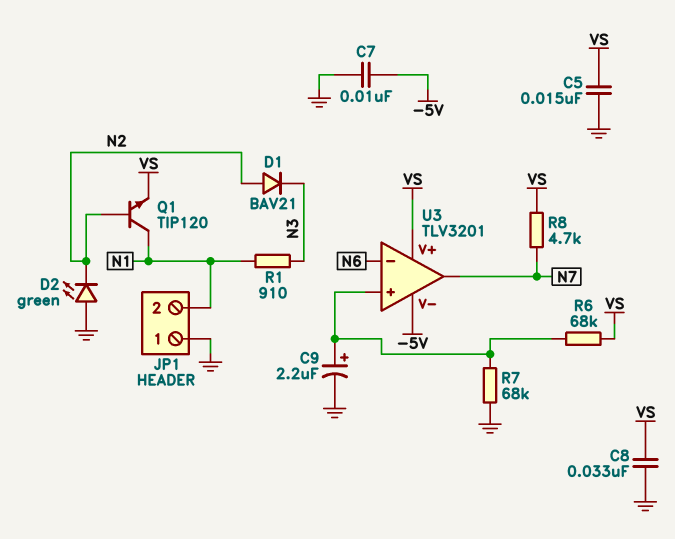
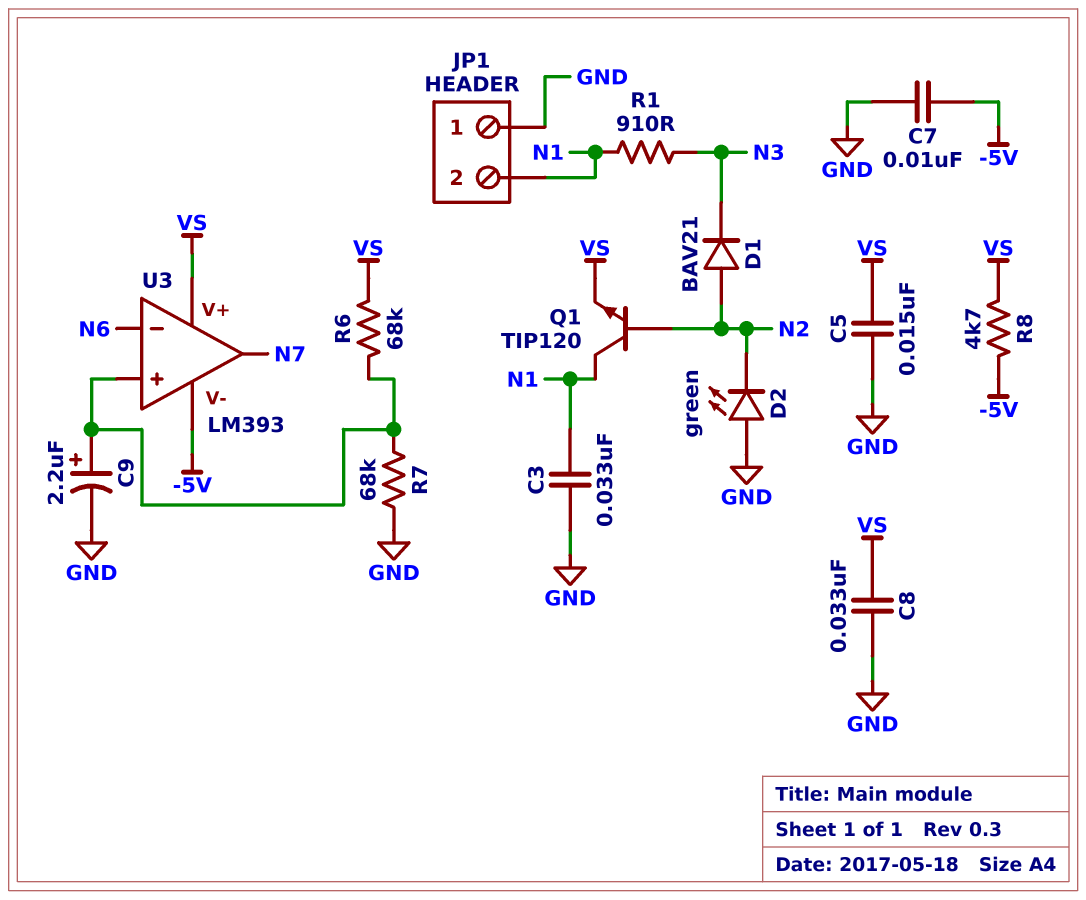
C3: none -> 33nF (GND, N1)
R8: 4.7k (N7, VS) -> 4.7k (-5V, VS)
U3: TLV3201 -> LM393

